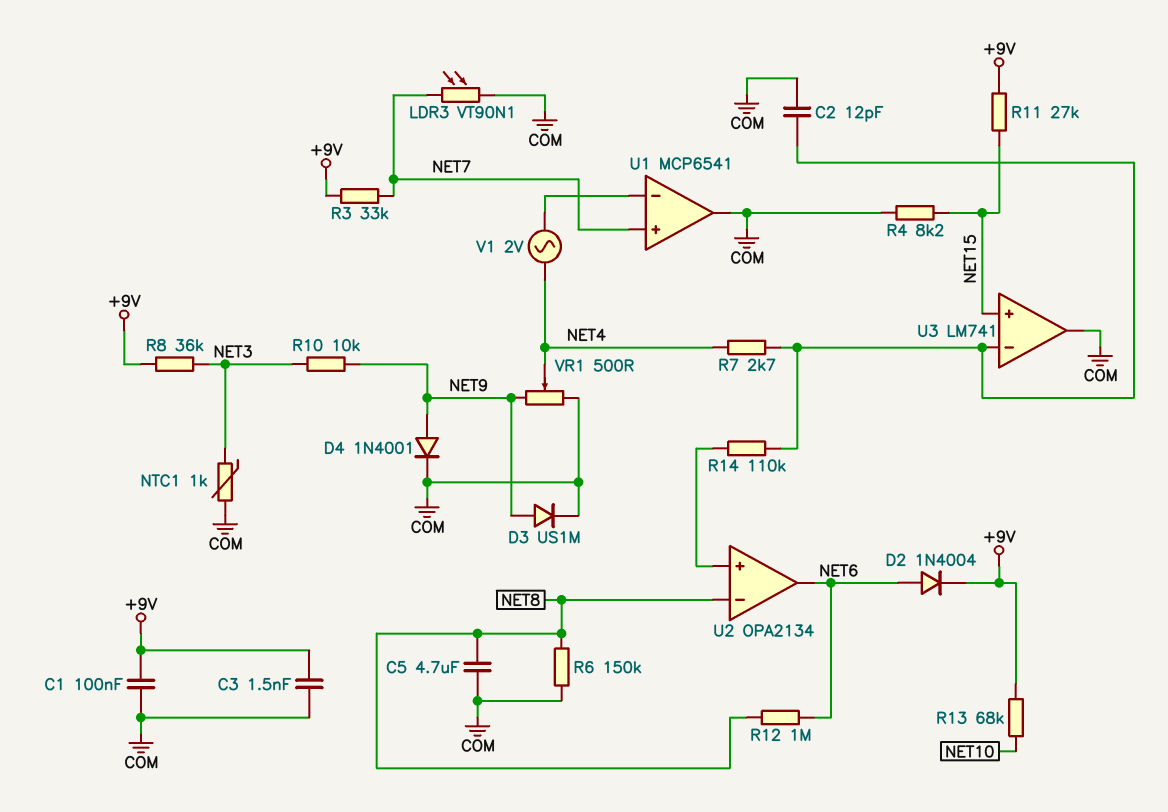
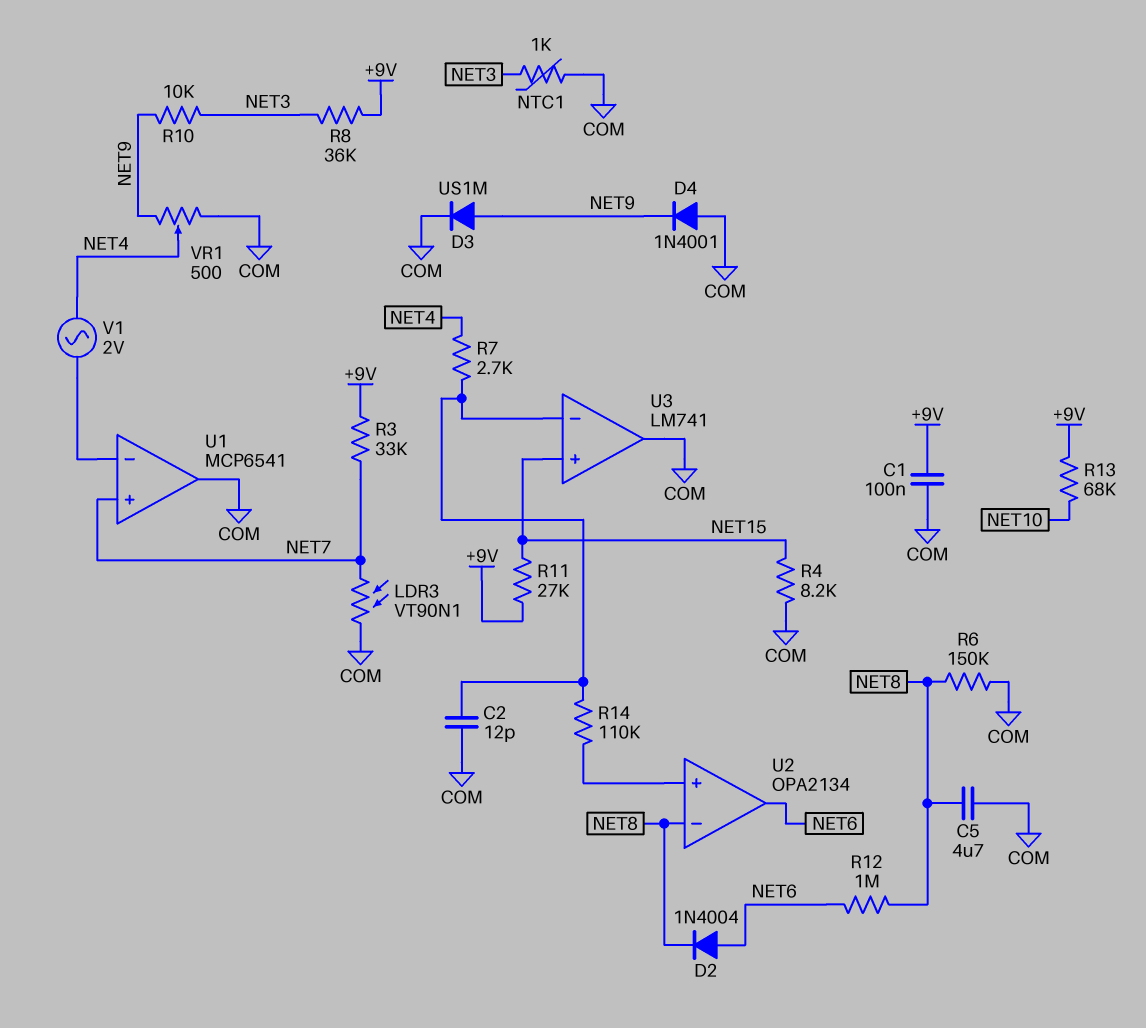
C3: 1.5nF (+9V, COM) -> none
D2: diode 1N4004 (A NET6, K +9V) -> diode 1N4004 (A NET6, K NET8)
D4: diode 1N4001 (A NET9, K COM) -> diode 1N4001 (A COM, K NET9)

